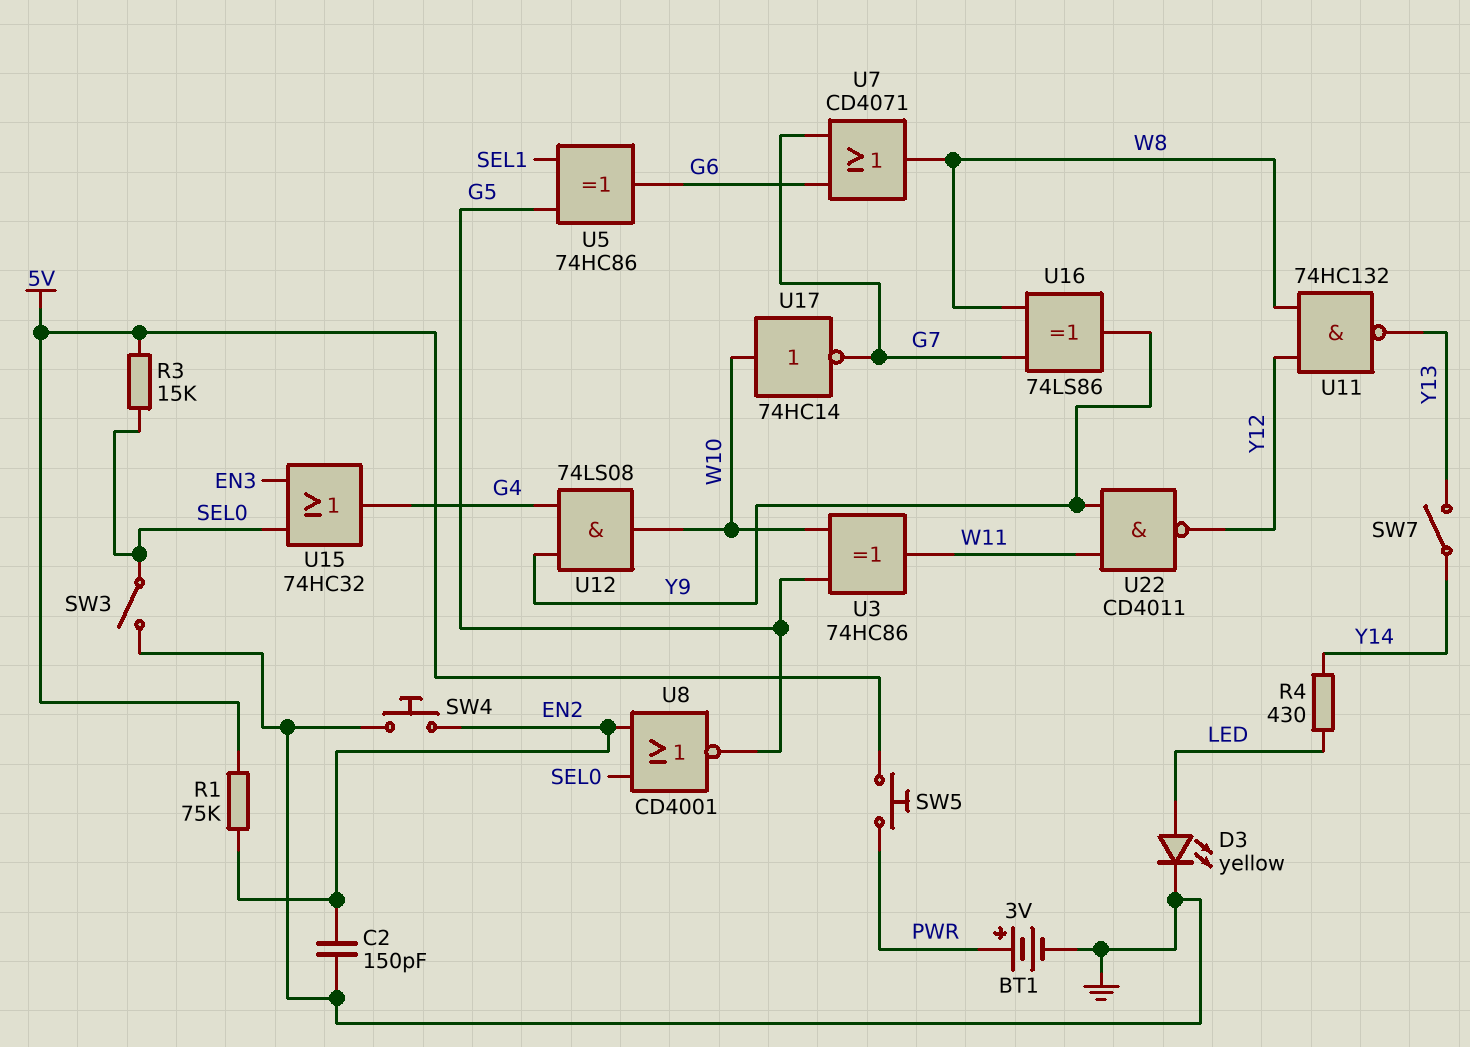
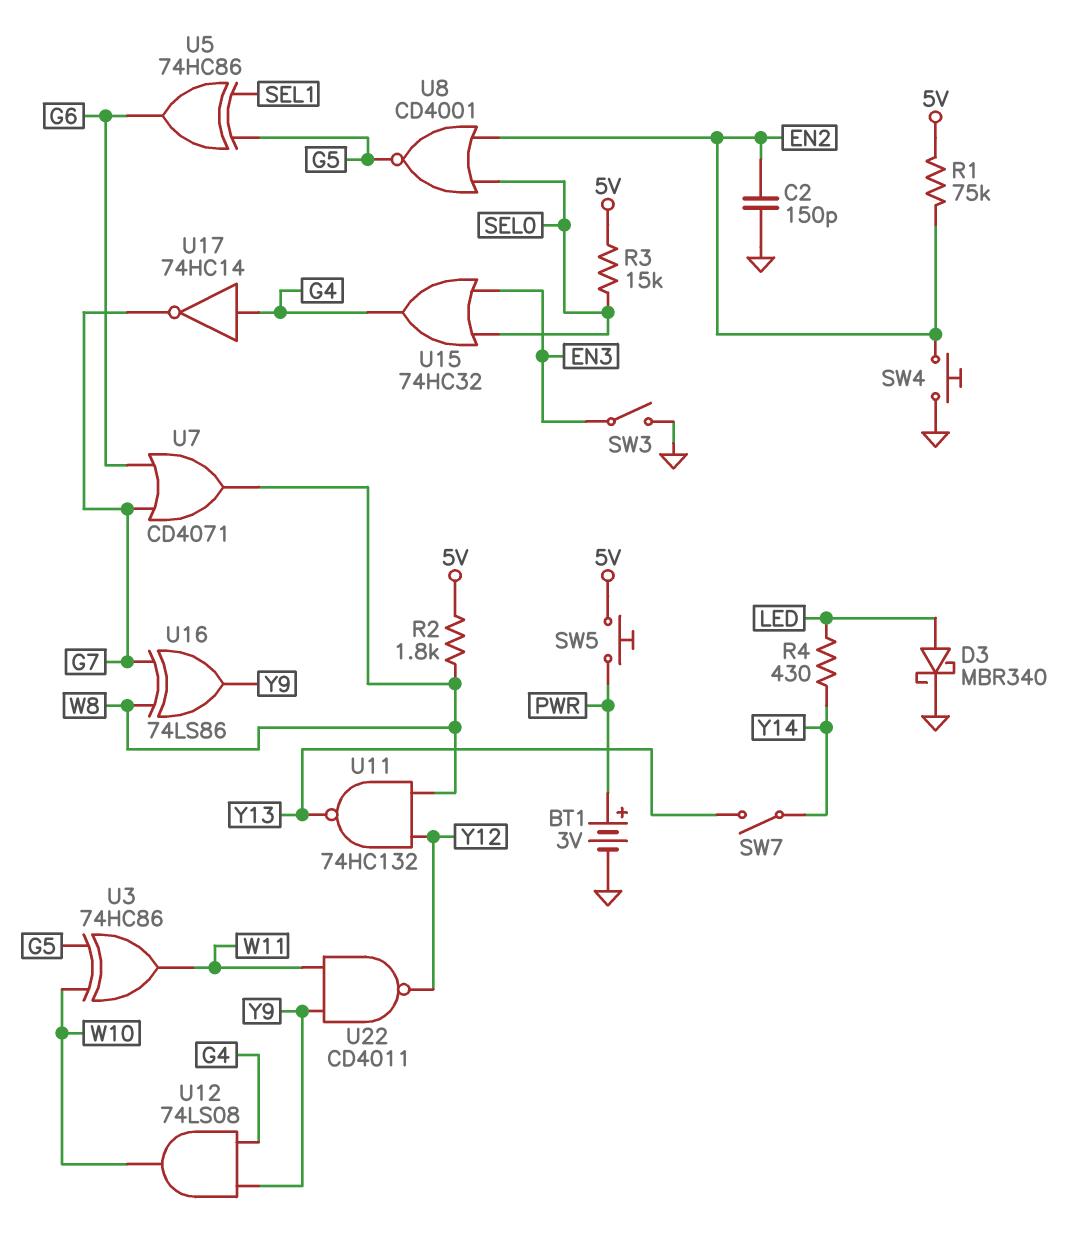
D3: LED yellow (A LED, K GND) -> schottky MBR340 (A LED, K GND)
R2: none -> 1.8k (5V, W8)
SW3: switch (GND, SEL0) -> switch (EN3, GND)
U17: NOT 74HC14 (in W10, out G7) -> NOT 74HC14 (in G4, out G7)

